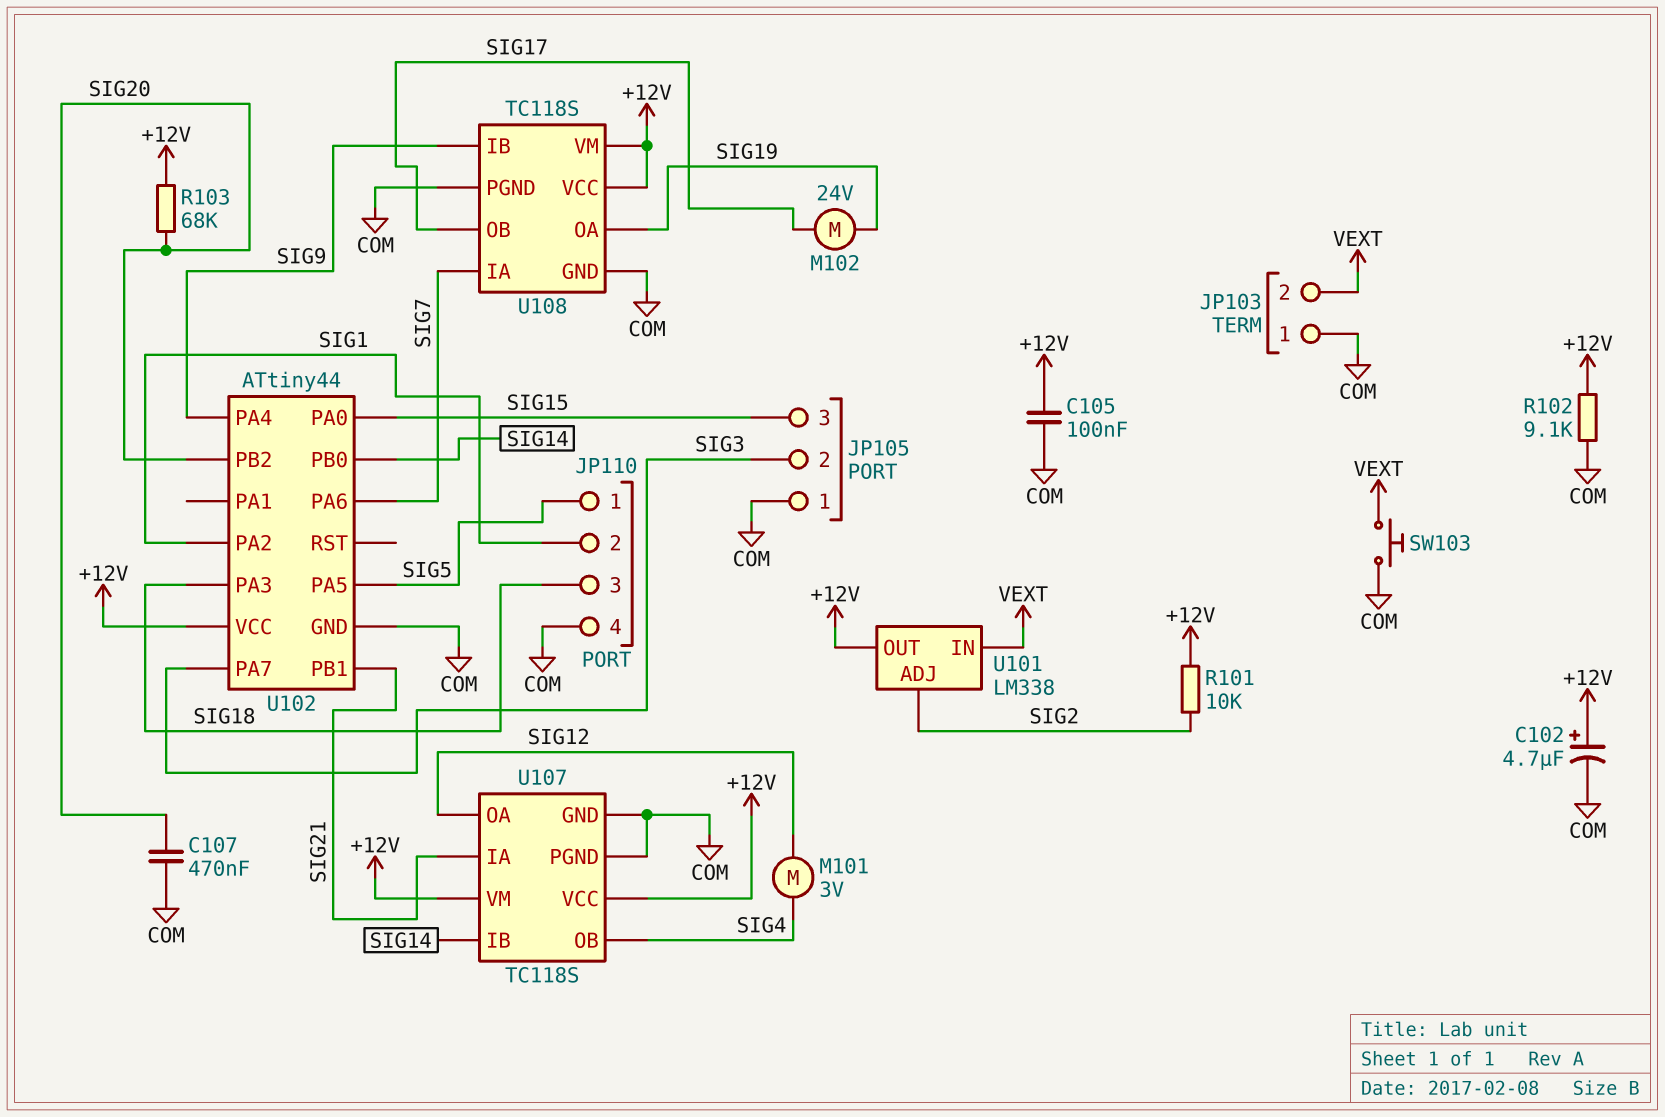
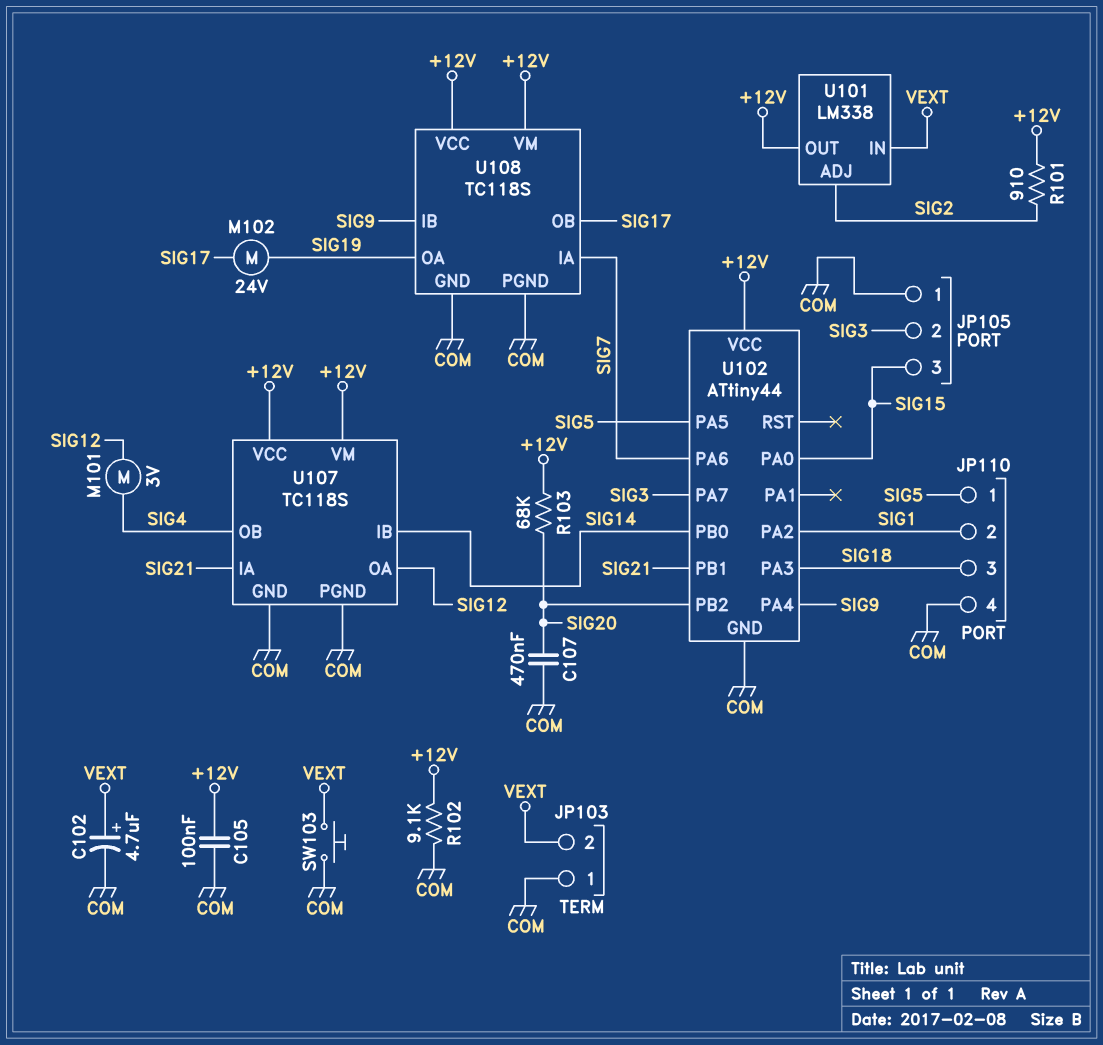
C102: 4.7uF (plus +12V, minus COM) -> 4.7uF (plus VEXT, minus COM)
R101: 10k (+12V, SIG2) -> 910 (+12V, SIG2)

